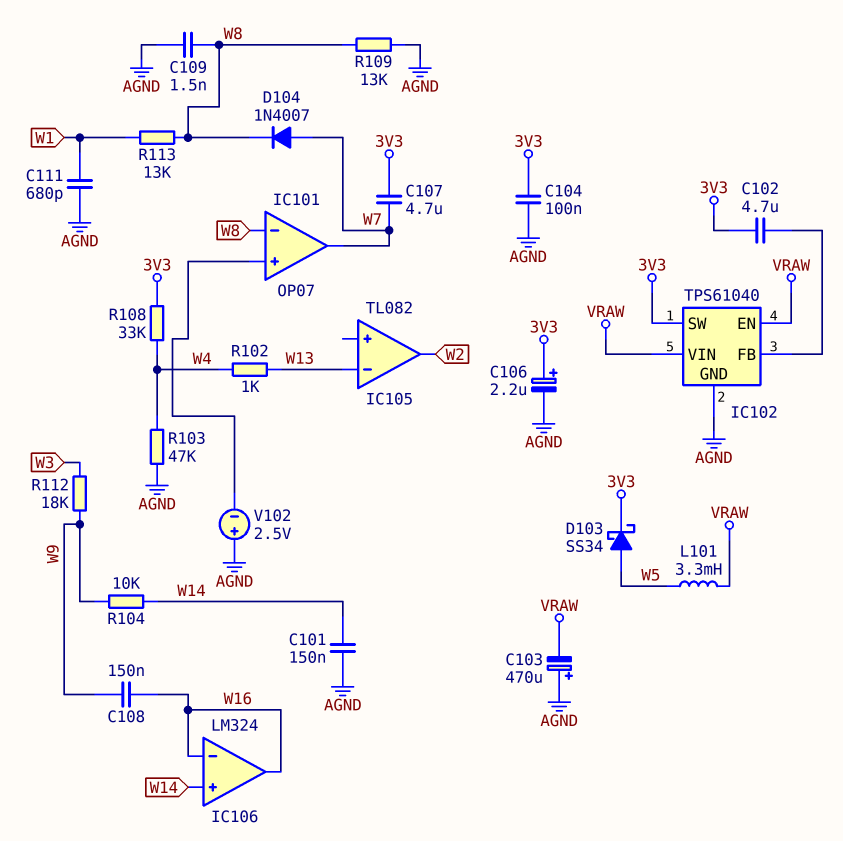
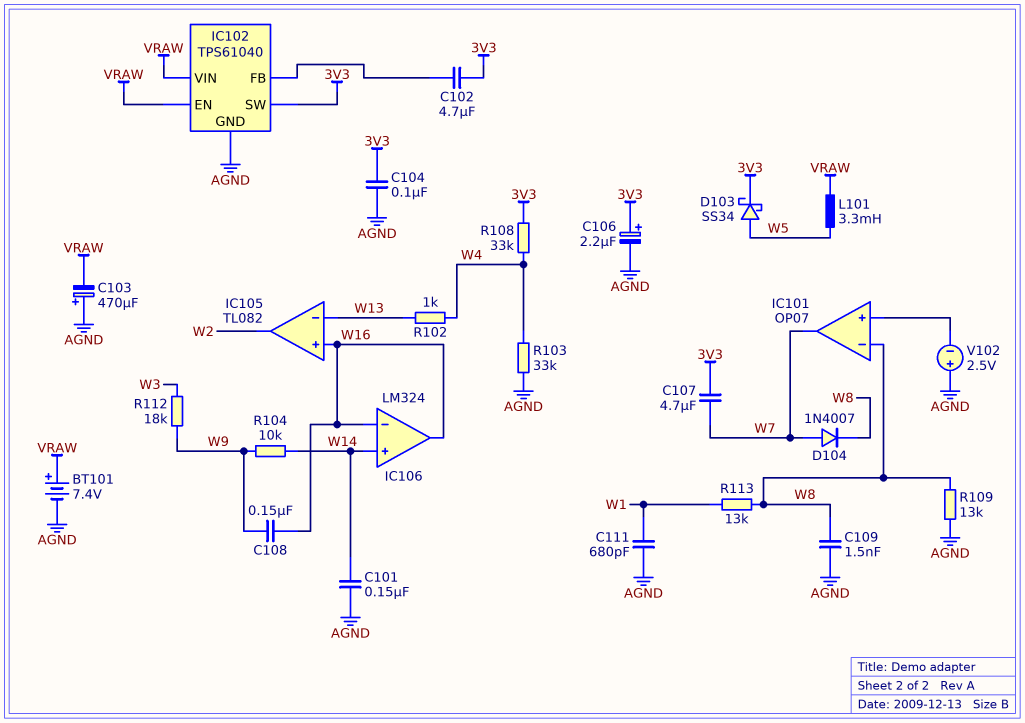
BT101: none -> 7.4V (plus VRAW, minus AGND)
IC105 pin in+: none -> W16
R103: 47k (AGND, W4) -> 33k (AGND, W4)

